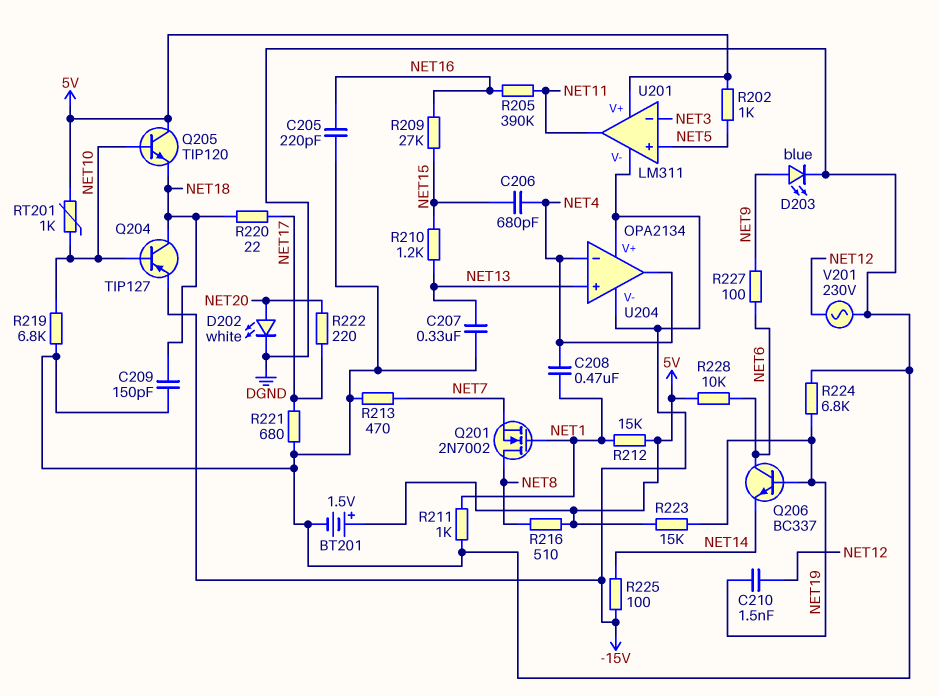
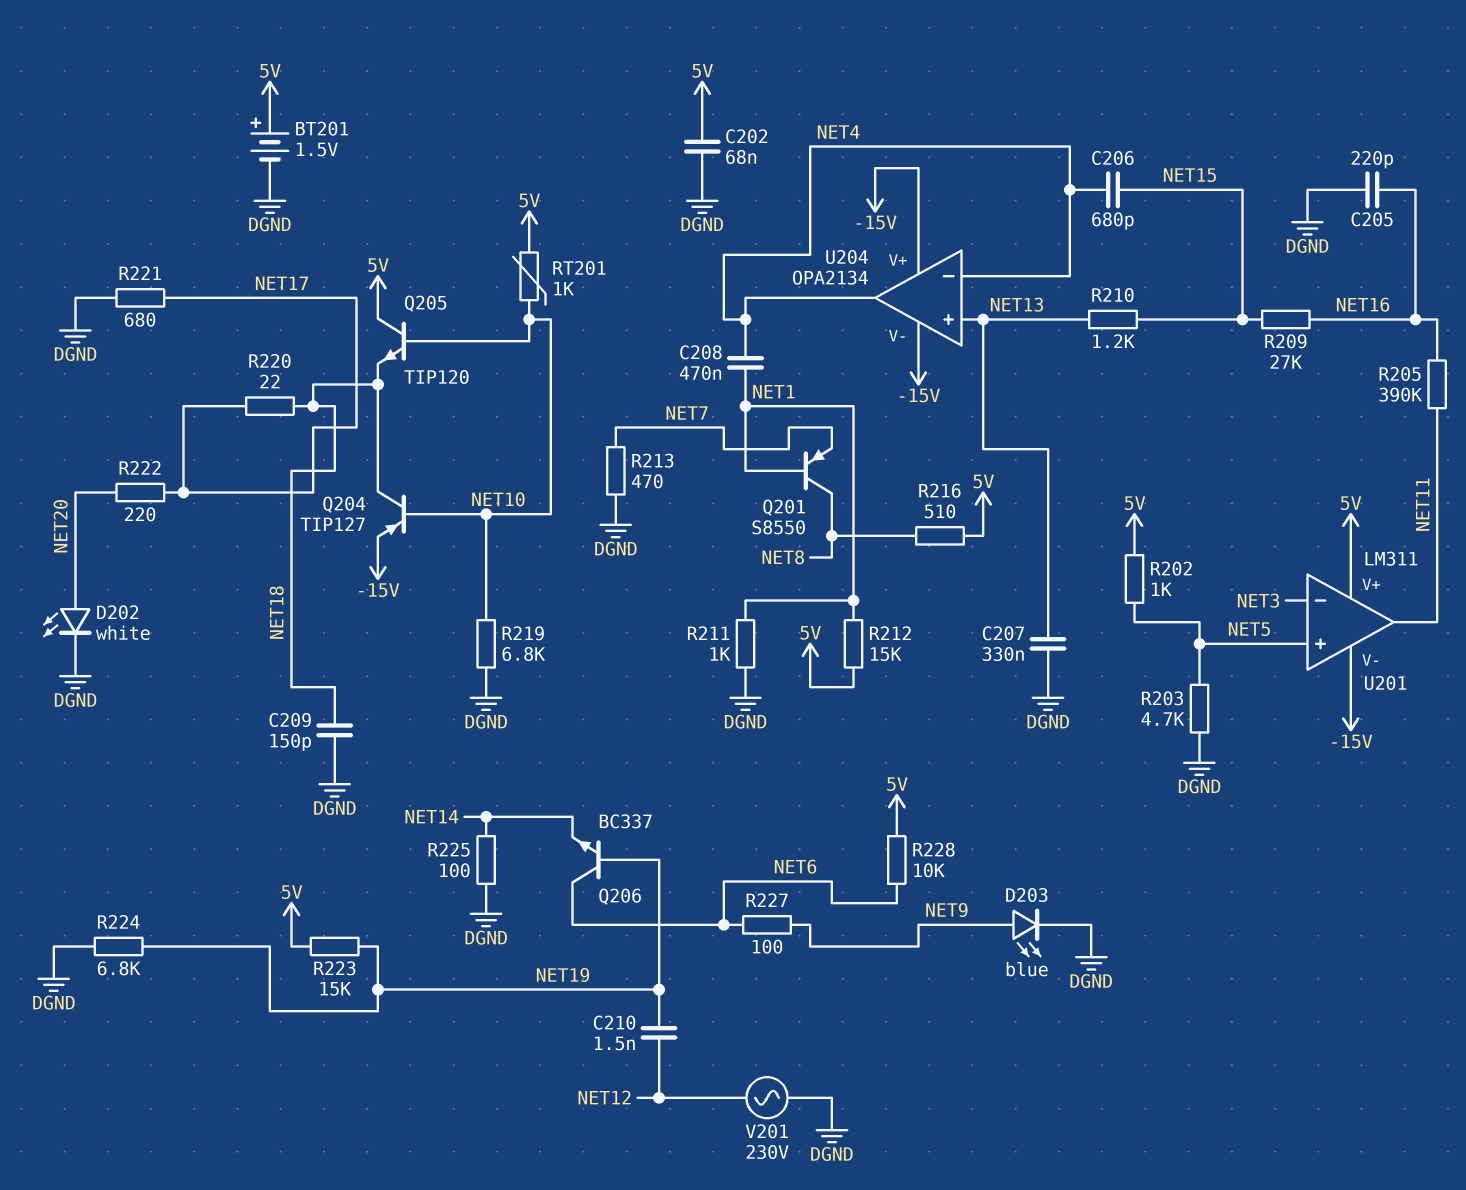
C202: none -> 68nF (5V, DGND)
Q201: NMOS 2N7002 (G NET1, D NET8, S NET7) -> PNP S8550 (B NET1, C NET8, E NET7)
R203: none -> 4.7k (DGND, NET5)
R225: 100 (-15V, NET14) -> 100 (DGND, NET14)

